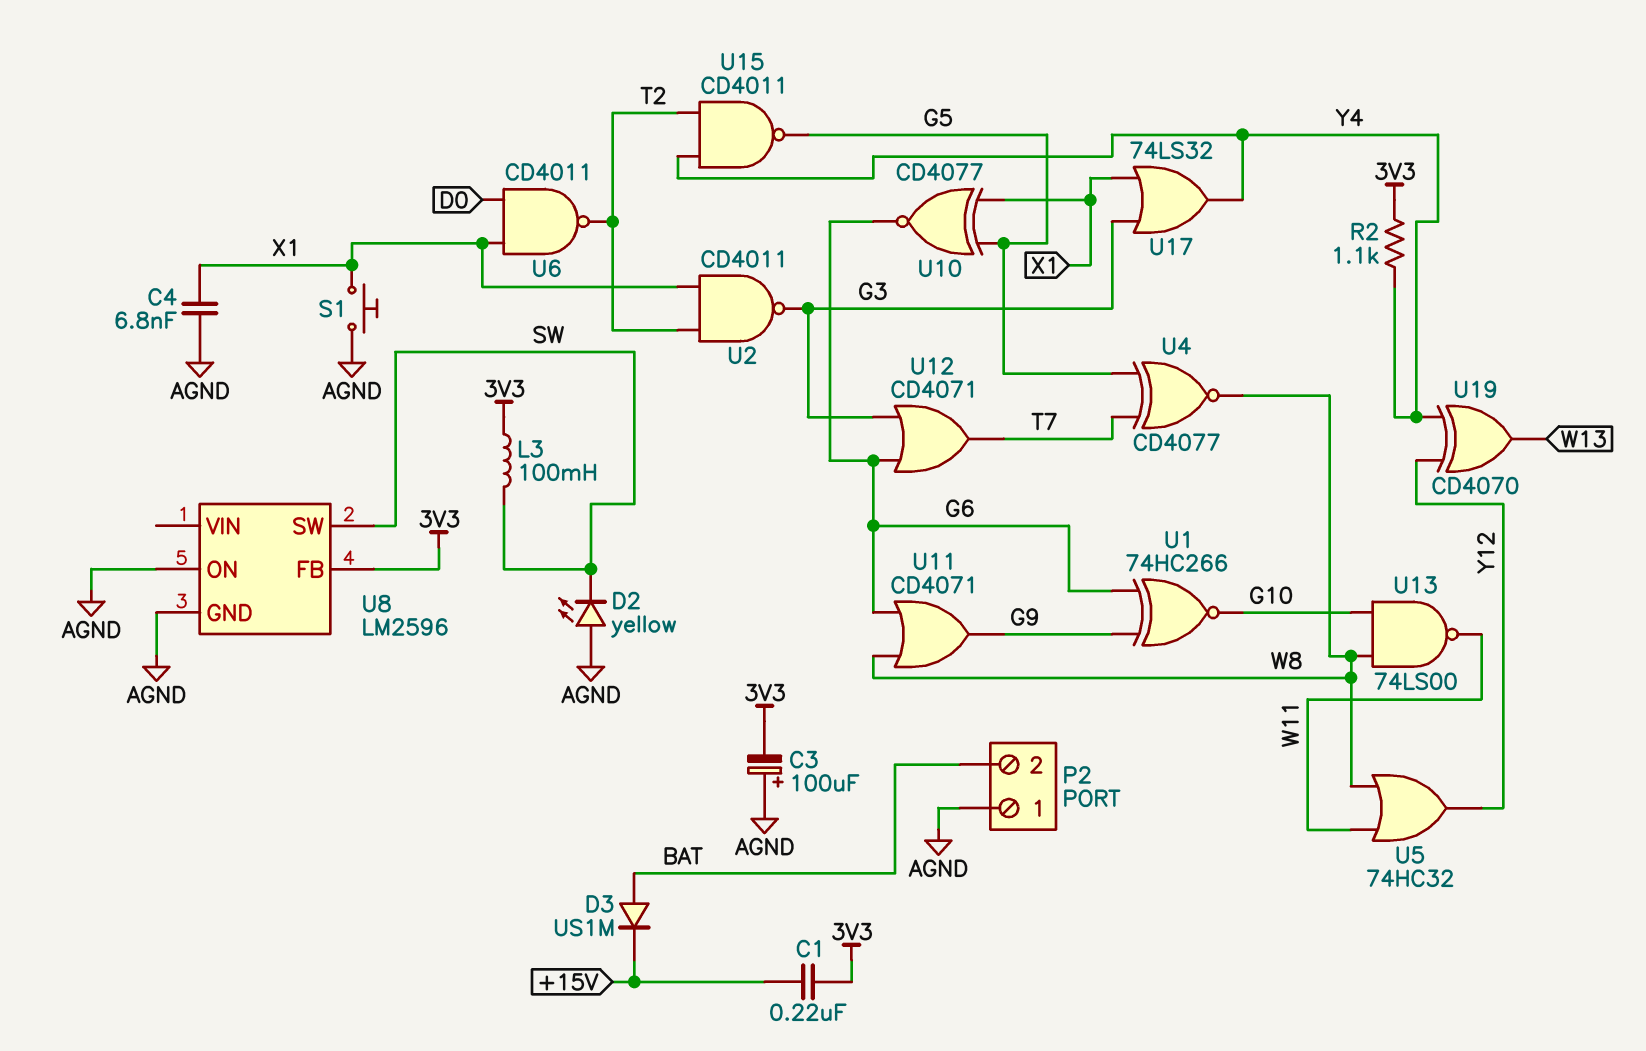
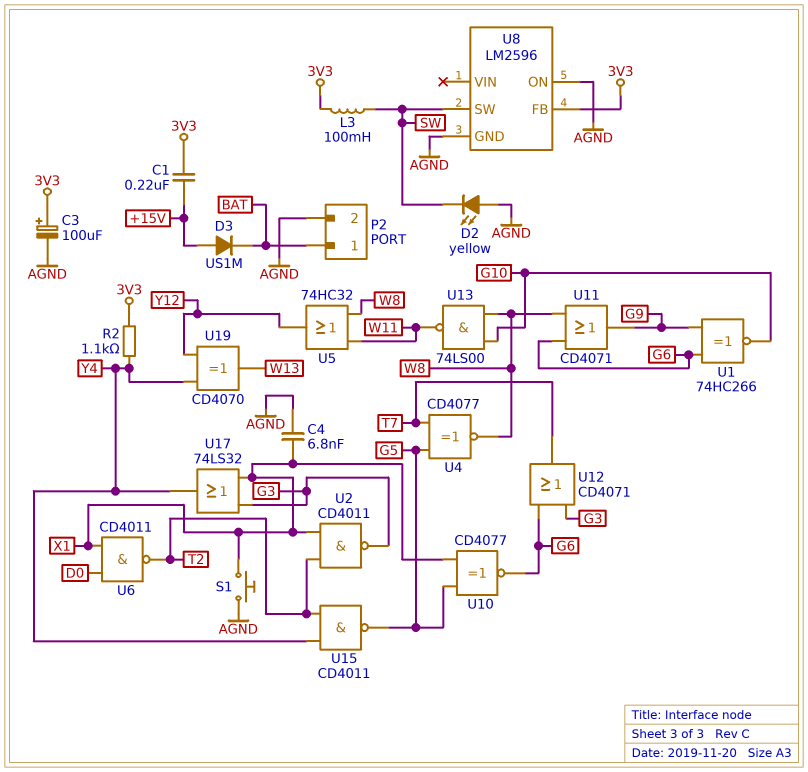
C3: 100uF (plus AGND, minus 3V3) -> 100uF (plus 3V3, minus AGND)
D3: diode US1M (A BAT, K +15V) -> diode US1M (A +15V, K BAT)
P2 pin 1: AGND -> BAT
P2 pin 2: BAT -> AGND

